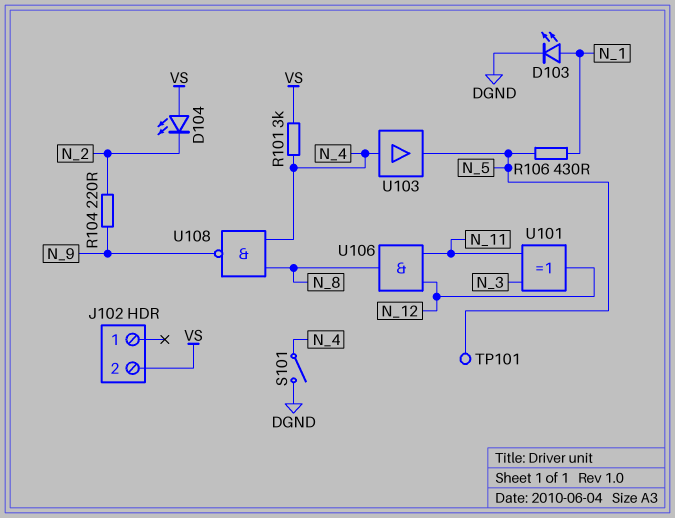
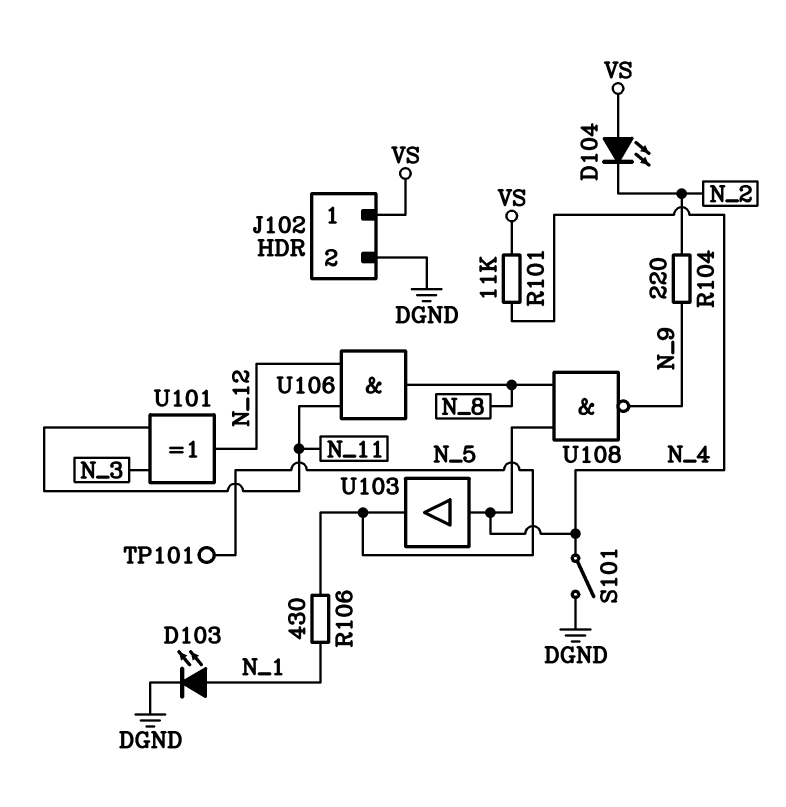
J102 pin 1: none -> VS
J102 pin 2: VS -> DGND
R101: 3k (N_4, VS) -> 11k (N_4, VS)

